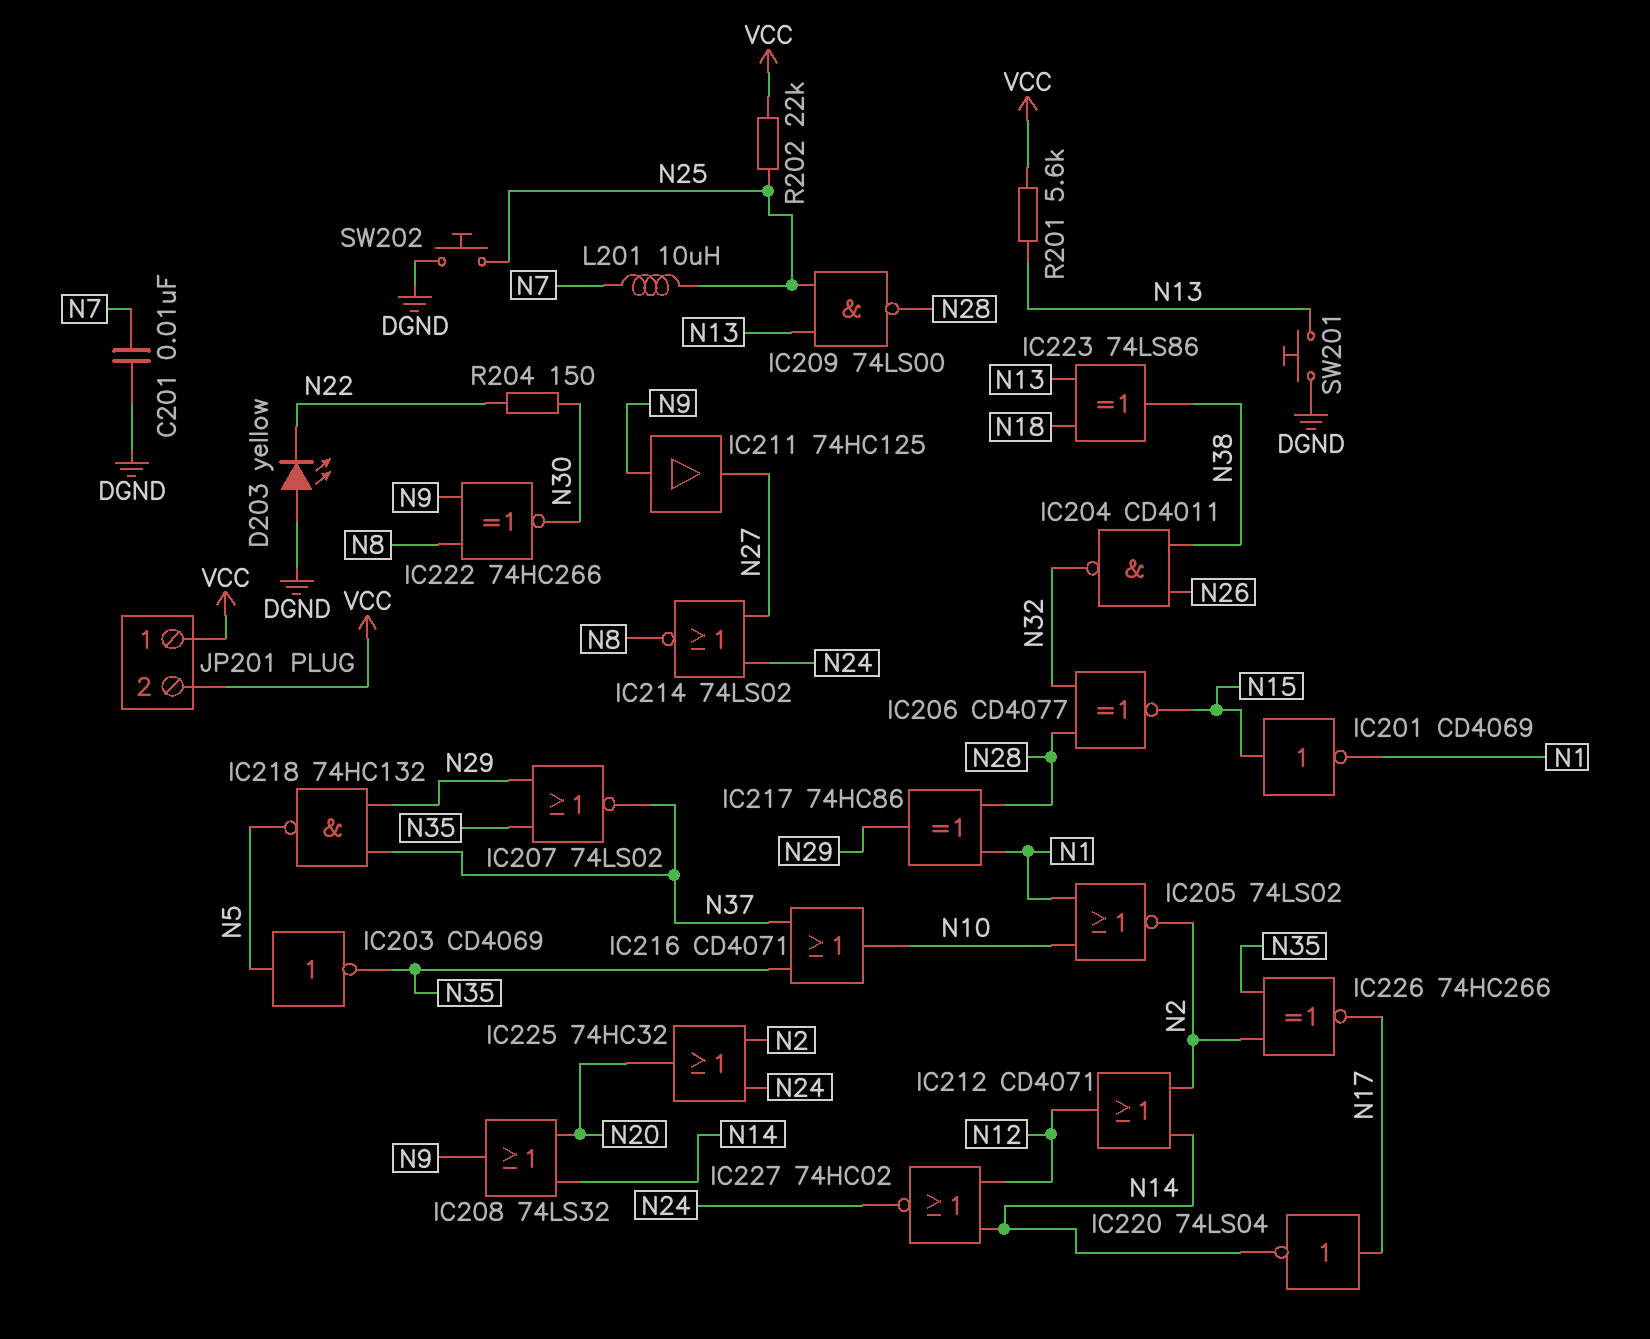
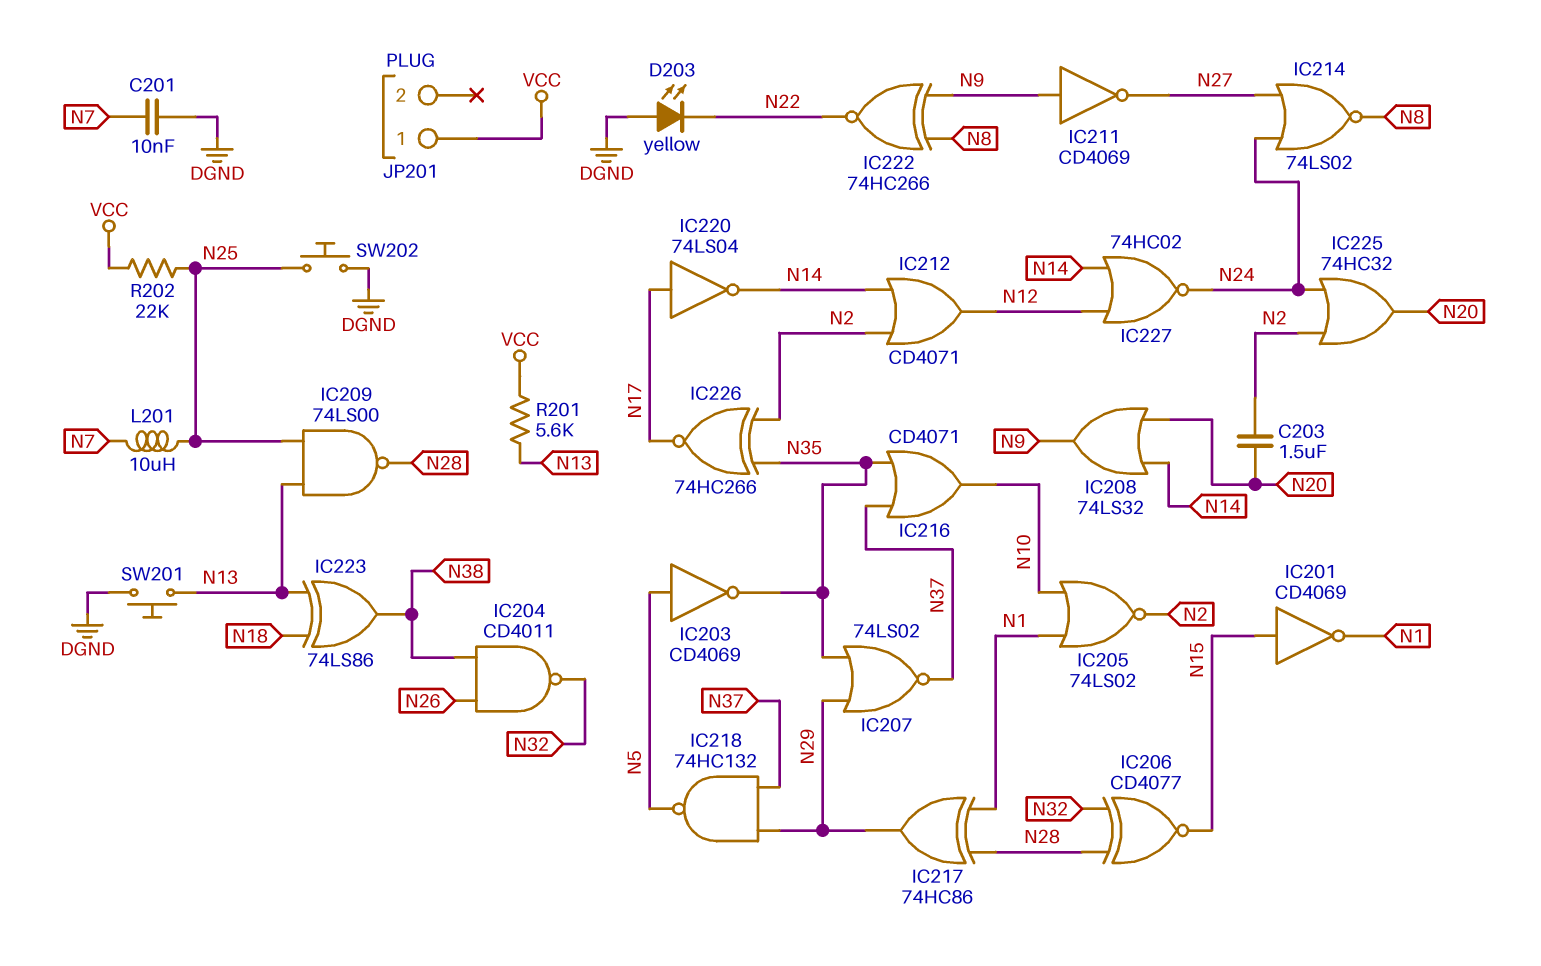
C203: none -> 1.5uF (N2, N20)
IC211: buffer 74HC125 (in N9, out N27) -> NOT CD4069 (in N9, out N27)
IC222: XNOR 74HC266 (in N8, in N9, out N30) -> XNOR 74HC266 (in N8, in N9, out N22)
JP201 pin 2: VCC -> none
R204: 150 (N22, N30) -> none

